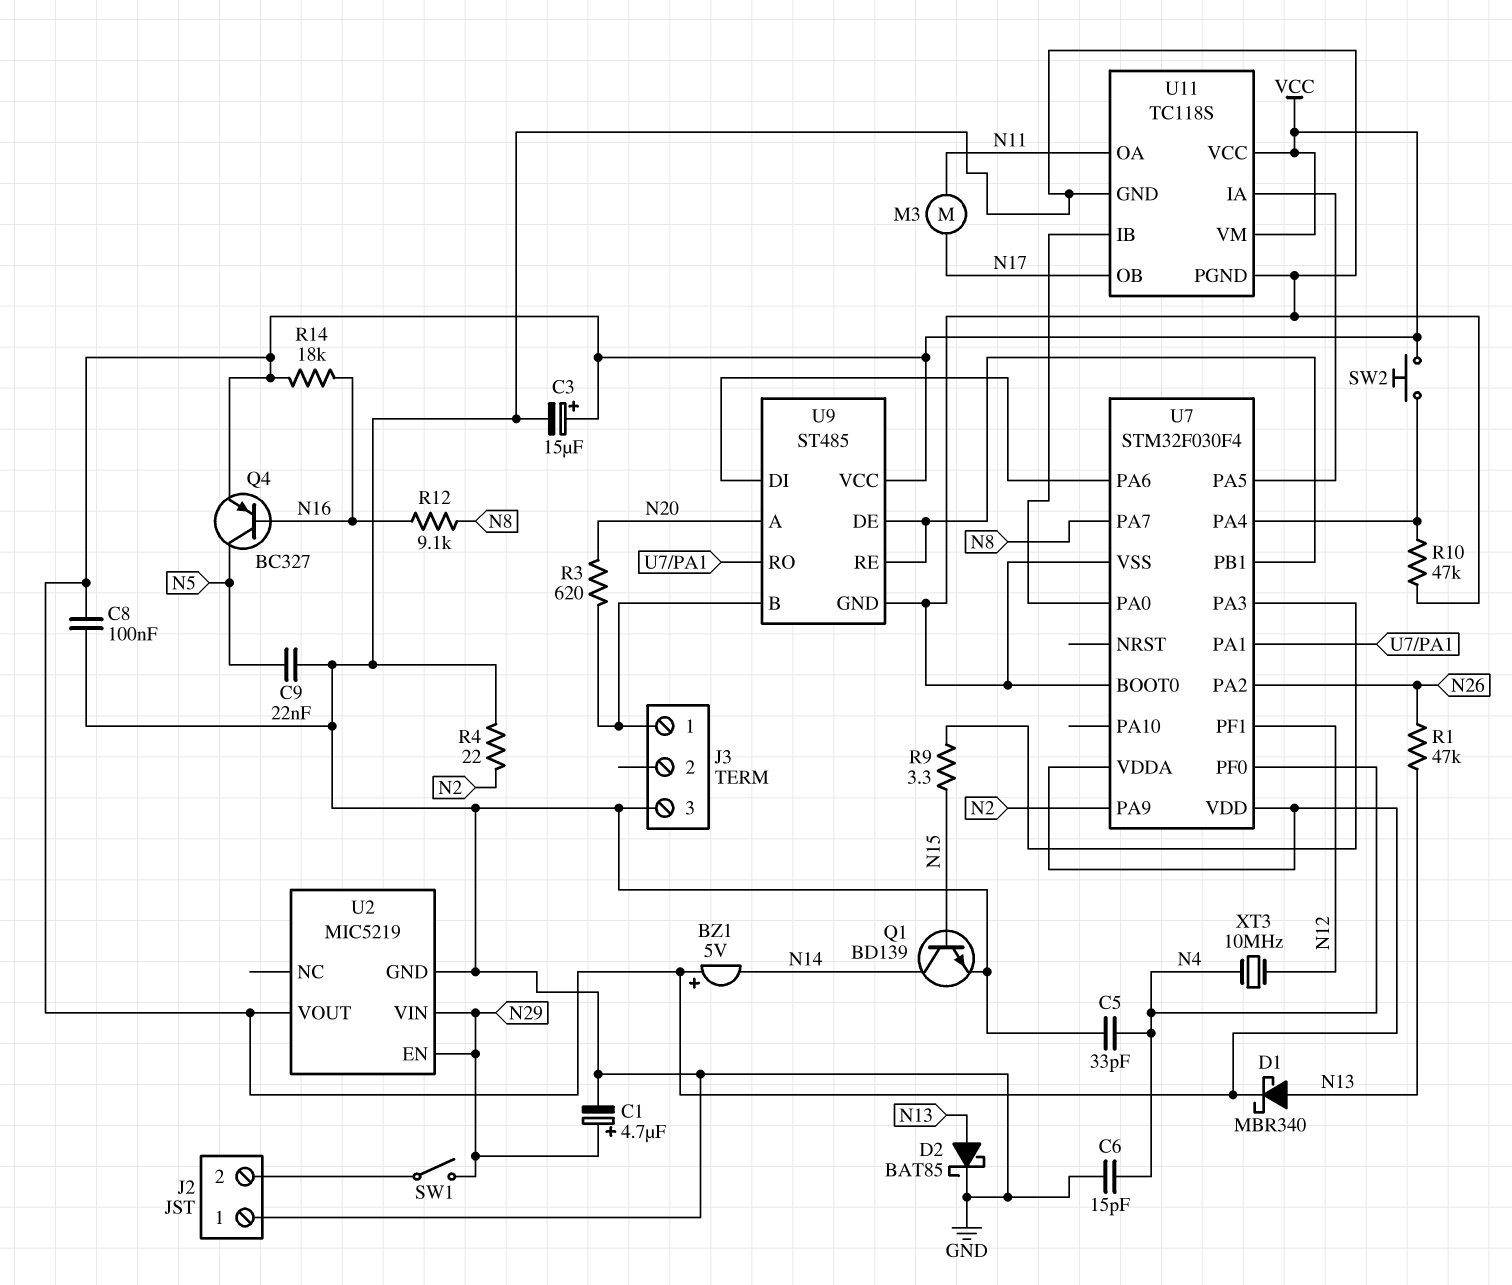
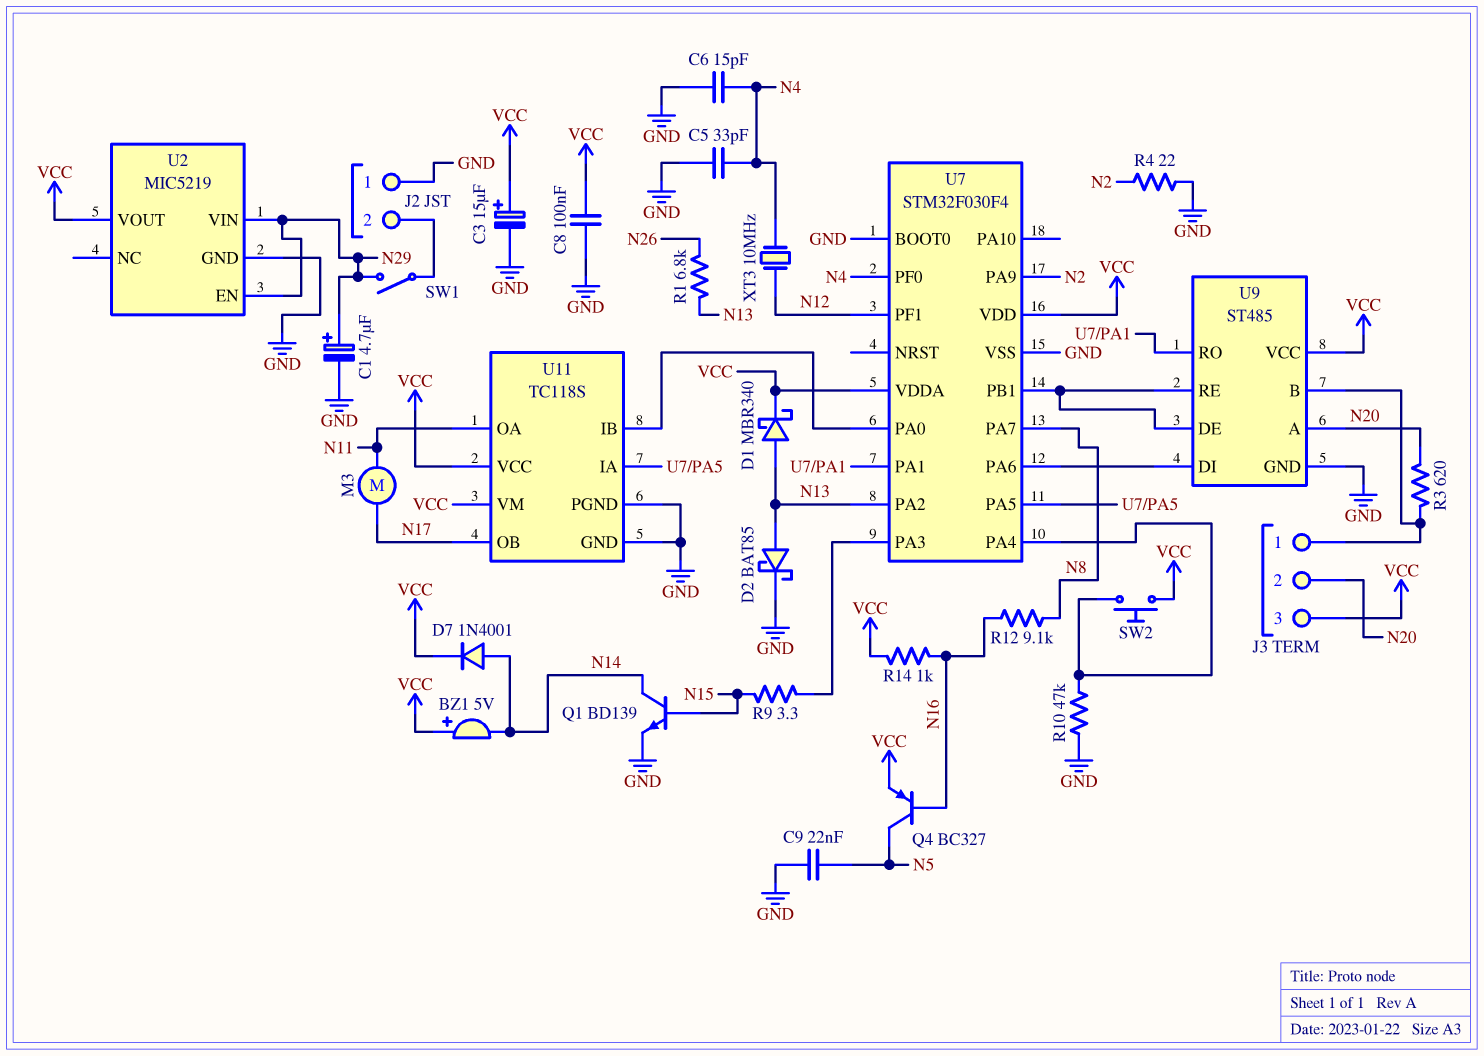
D7: none -> diode 1N4001 (A N14, K VCC)
J3 pin 2: none -> N20
J3 pin 3: GND -> VCC
R1: 47k (N13, N26) -> 6.8k (N13, N26)
R14: 18k (N16, VCC) -> 1k (N16, VCC)
U7 pin PA2: N26 -> N13

